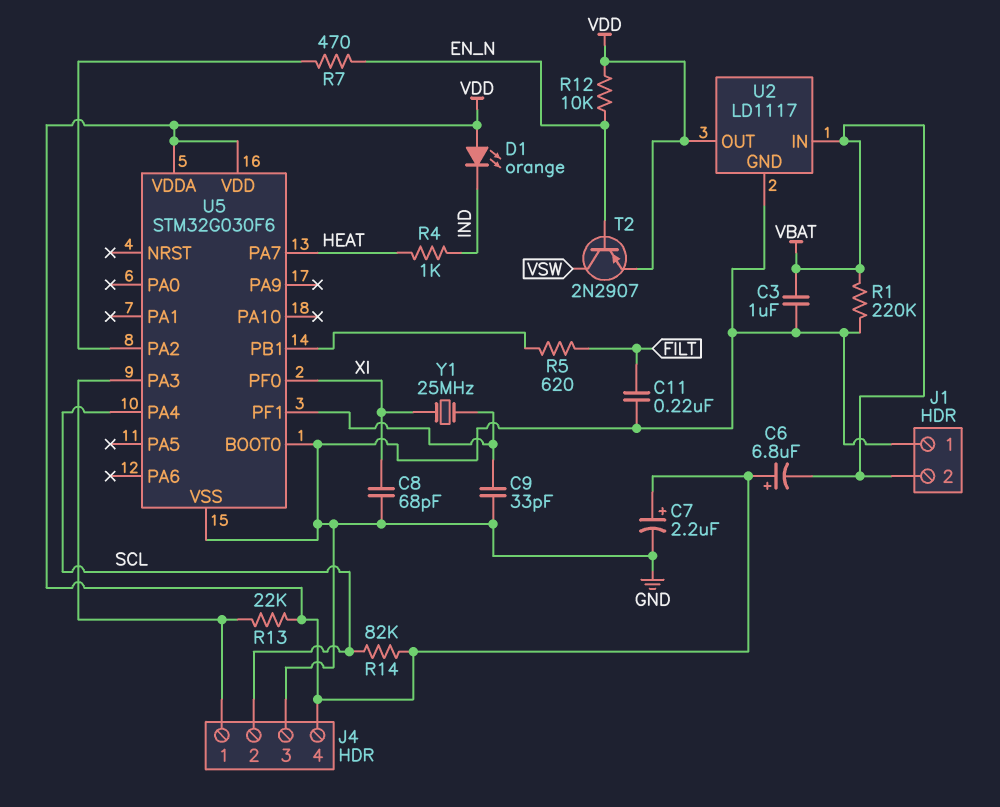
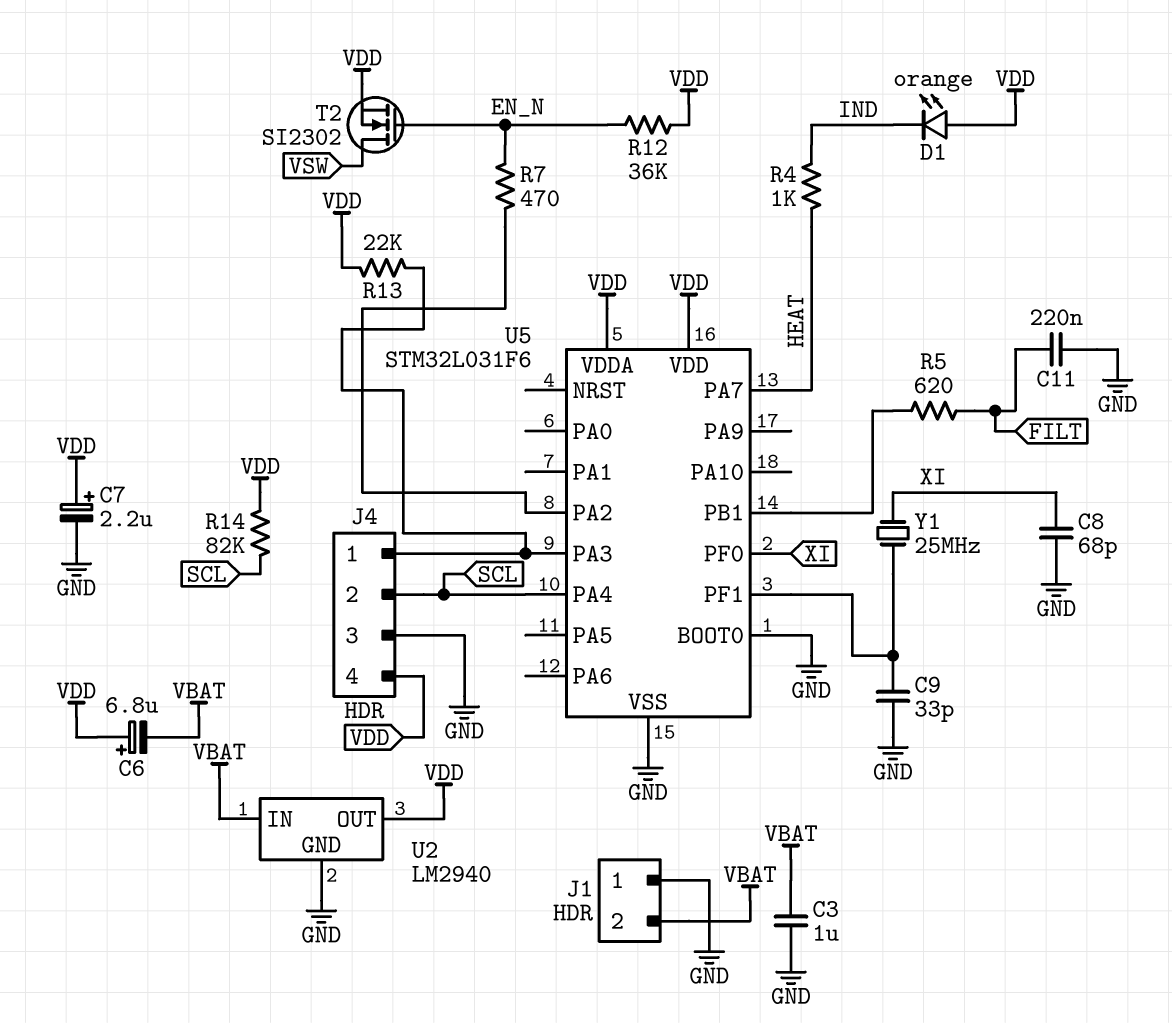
R1: 220k (GND, VBAT) -> none
R12: 10k (EN_N, VDD) -> 36k (EN_N, VDD)
T2: PNP 2N2907 (B EN_N, C VSW, E VDD) -> NMOS SI2302 (G EN_N, D VSW, S VDD)
U2: LD1117 -> LM2940
U5: STM32G030F6 -> STM32L031F6

